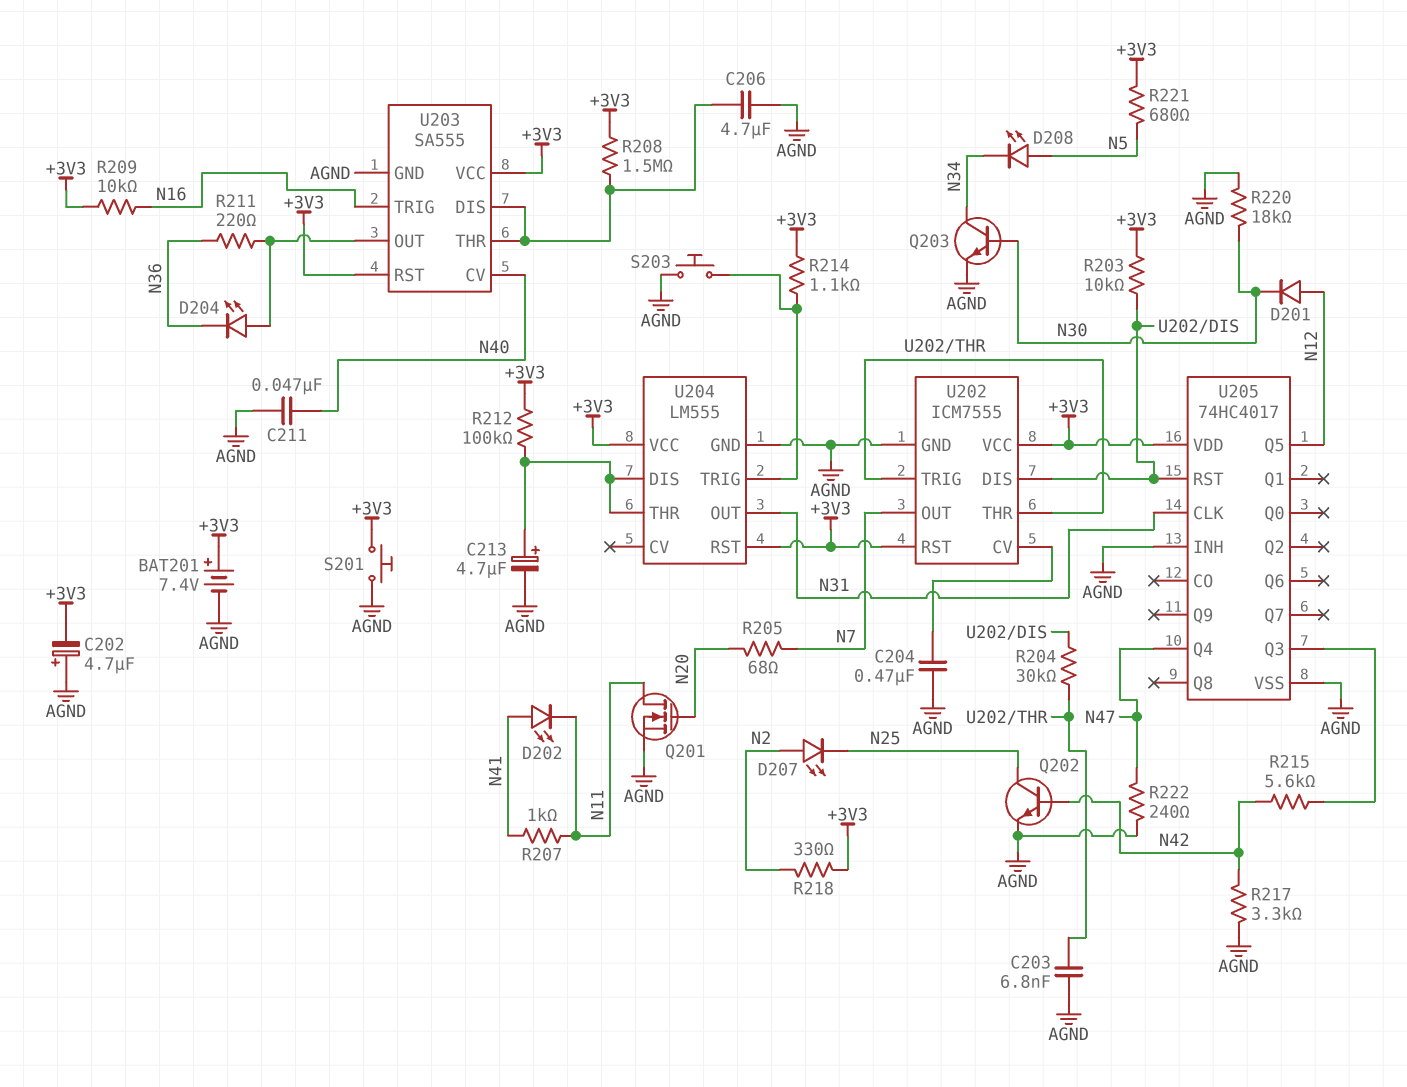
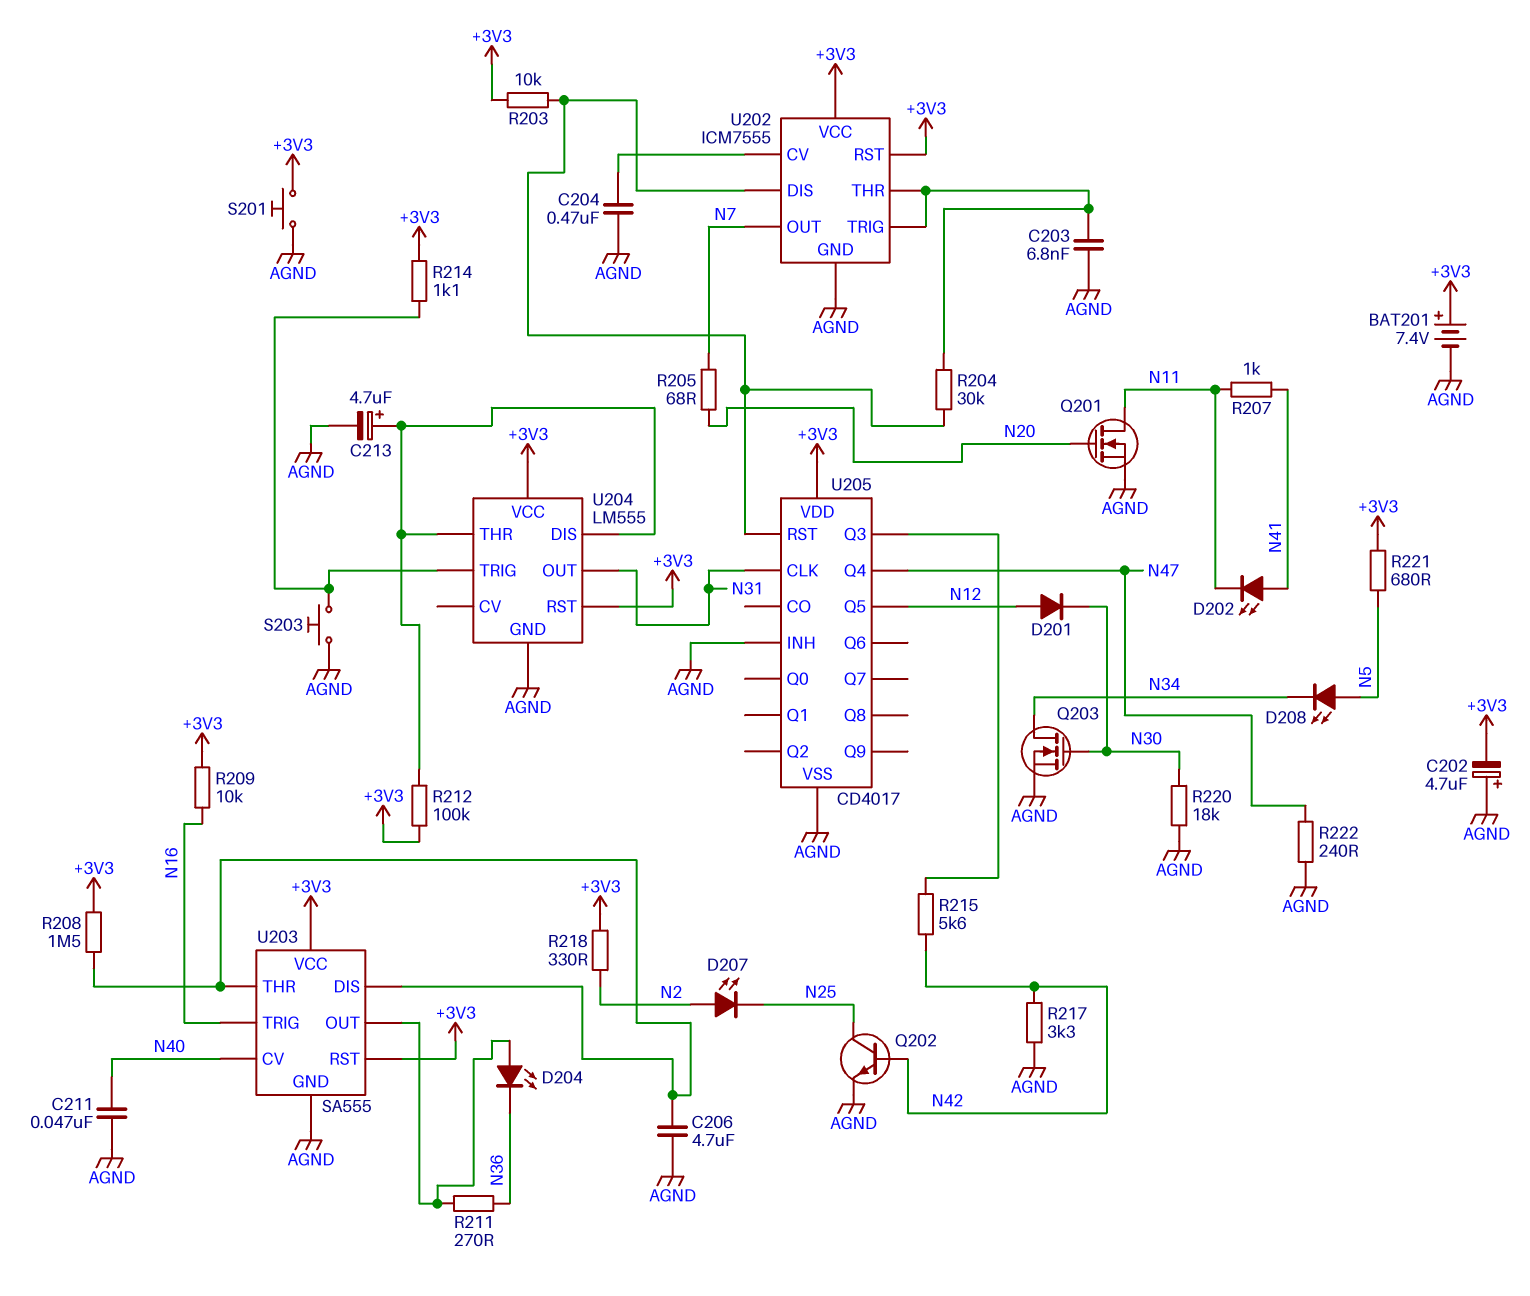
Q203: NPN (B N30, C N34, E AGND) -> NMOS (G N30, D N34, S AGND)
R211: 220 (N36, U203/OUT) -> 270 (N36, U203/OUT)
U205: 74HC4017 -> CD4017

